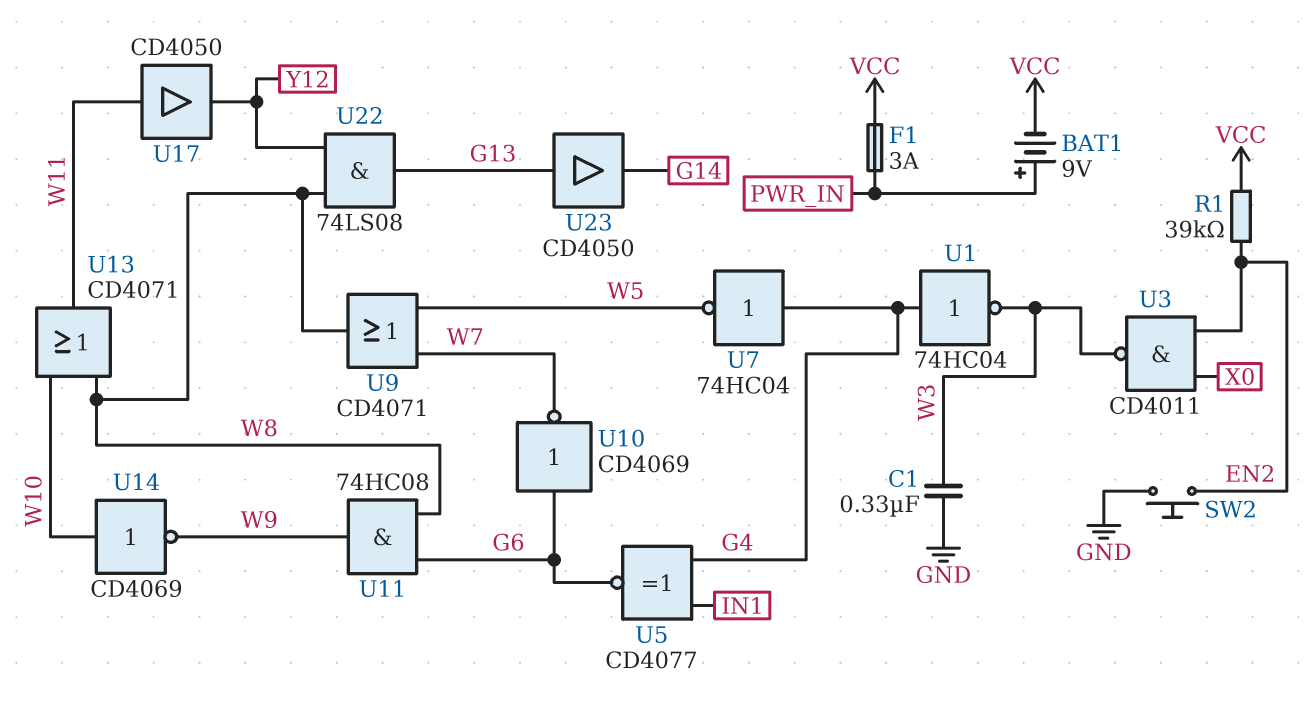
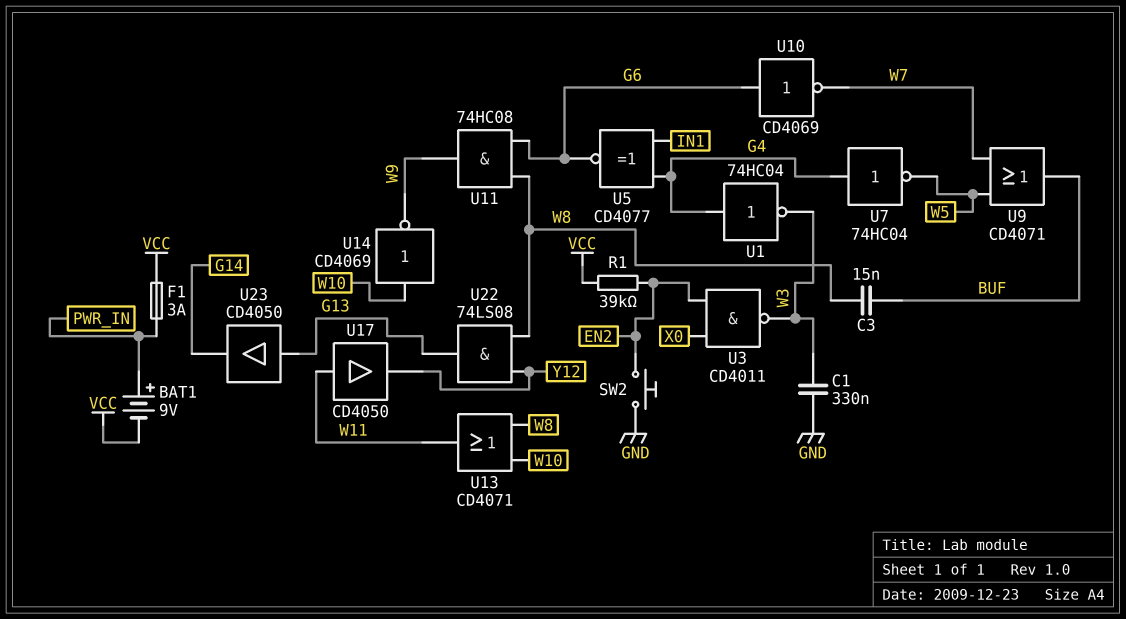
C3: none -> 15nF (BUF, W8)
U9: OR CD4071 (in W5, in W7, out W8) -> OR CD4071 (in W5, in W7, out BUF)

